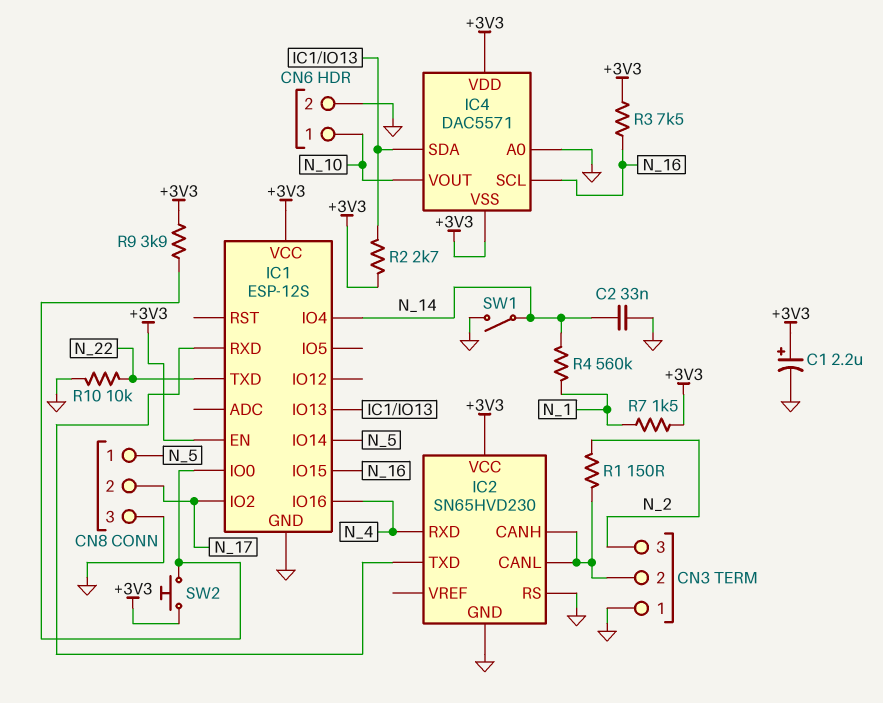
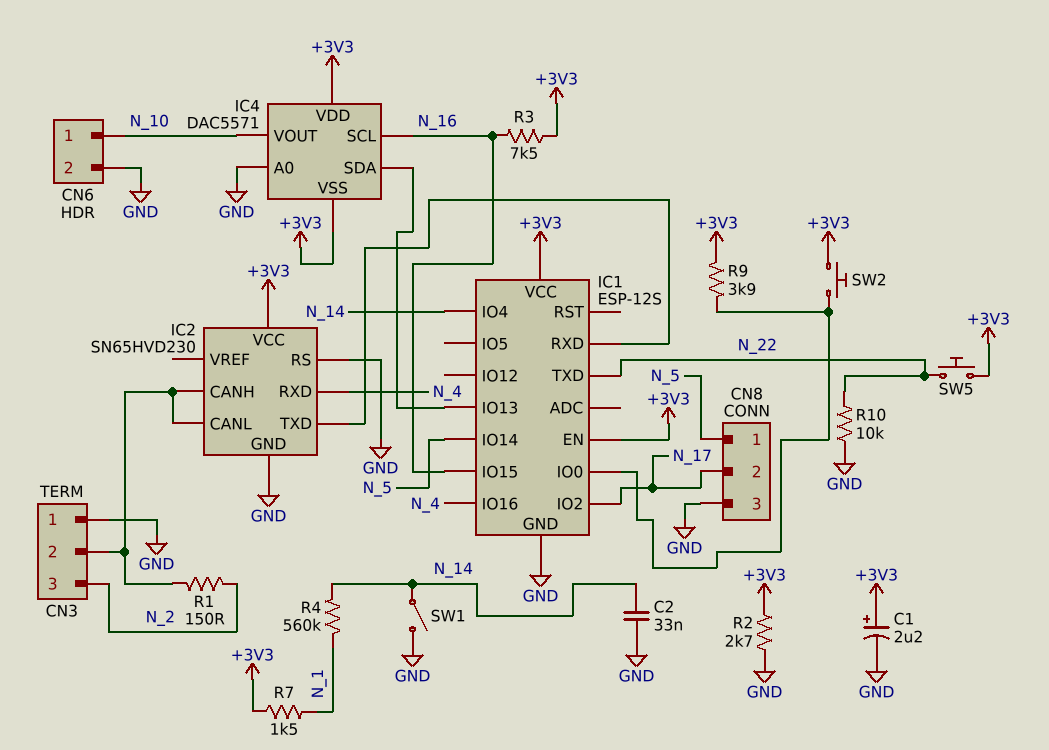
R2: 2.7k (+3V3, IC1/IO13) -> 2.7k (+3V3, GND)
SW5: none -> button (+3V3, N_22)

